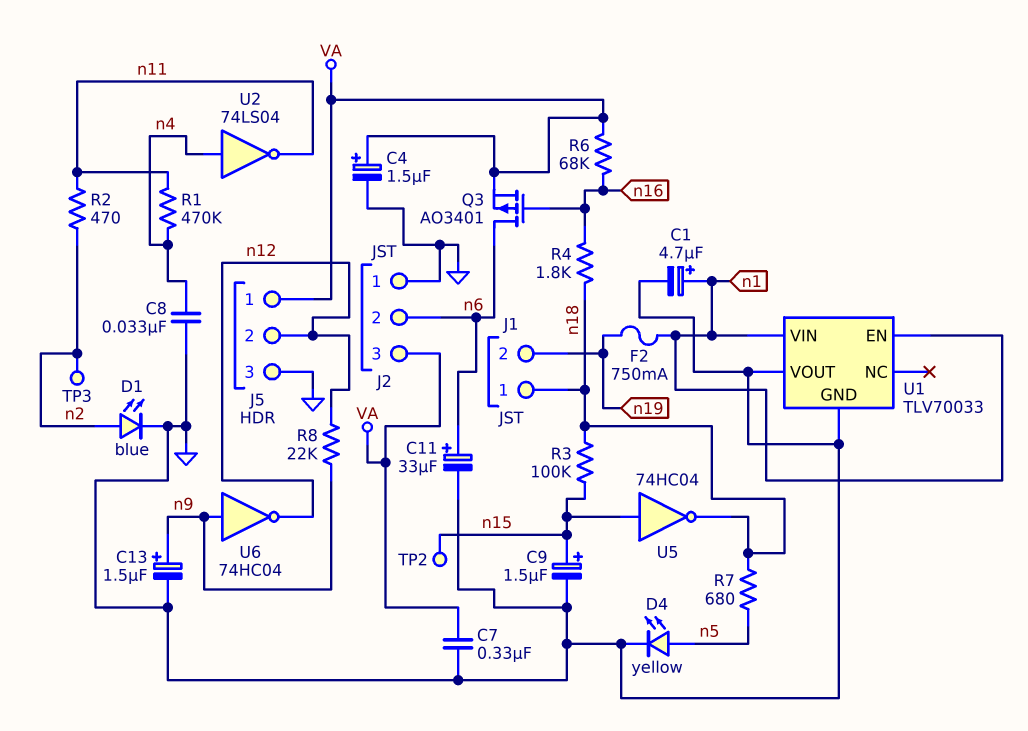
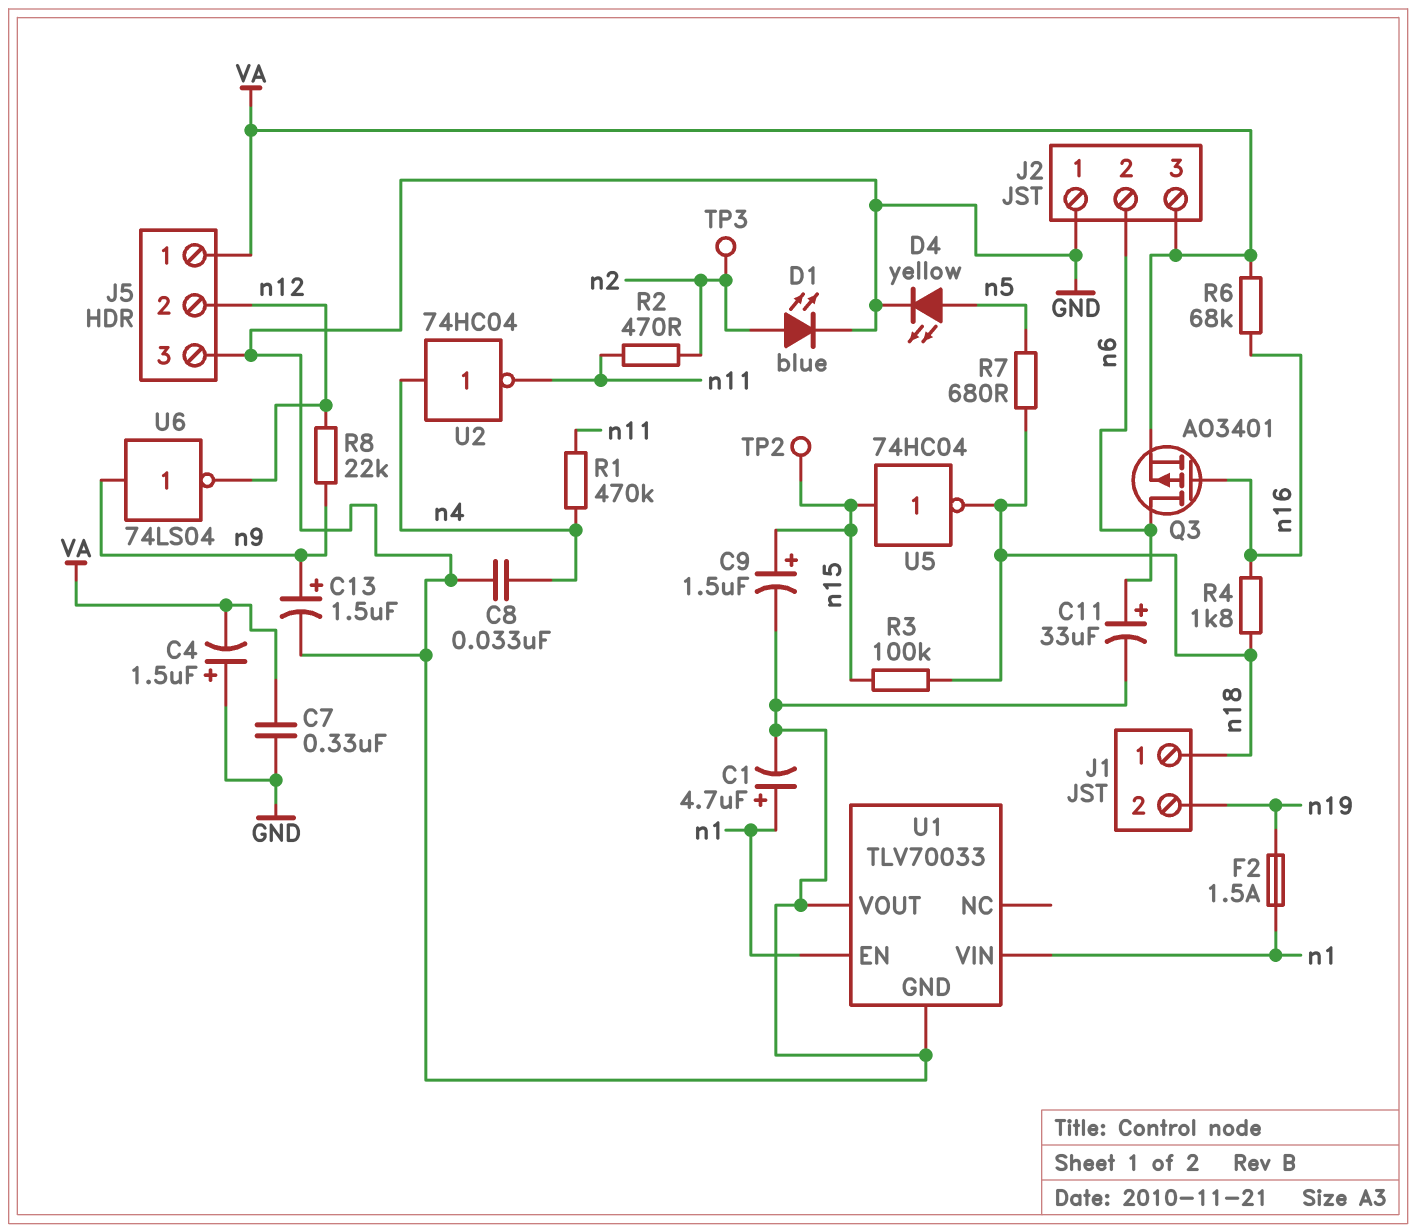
C4: 1.5uF (plus VA, minus GND) -> 1.5uF (plus GND, minus VA)
F2: 750mA (n1, n19) -> 1.5A (n1, n19)
U2: NOT 74LS04 (in n4, out n11) -> NOT 74HC04 (in n4, out n11)
U6: NOT 74HC04 (in n9, out n12) -> NOT 74LS04 (in n9, out n12)

